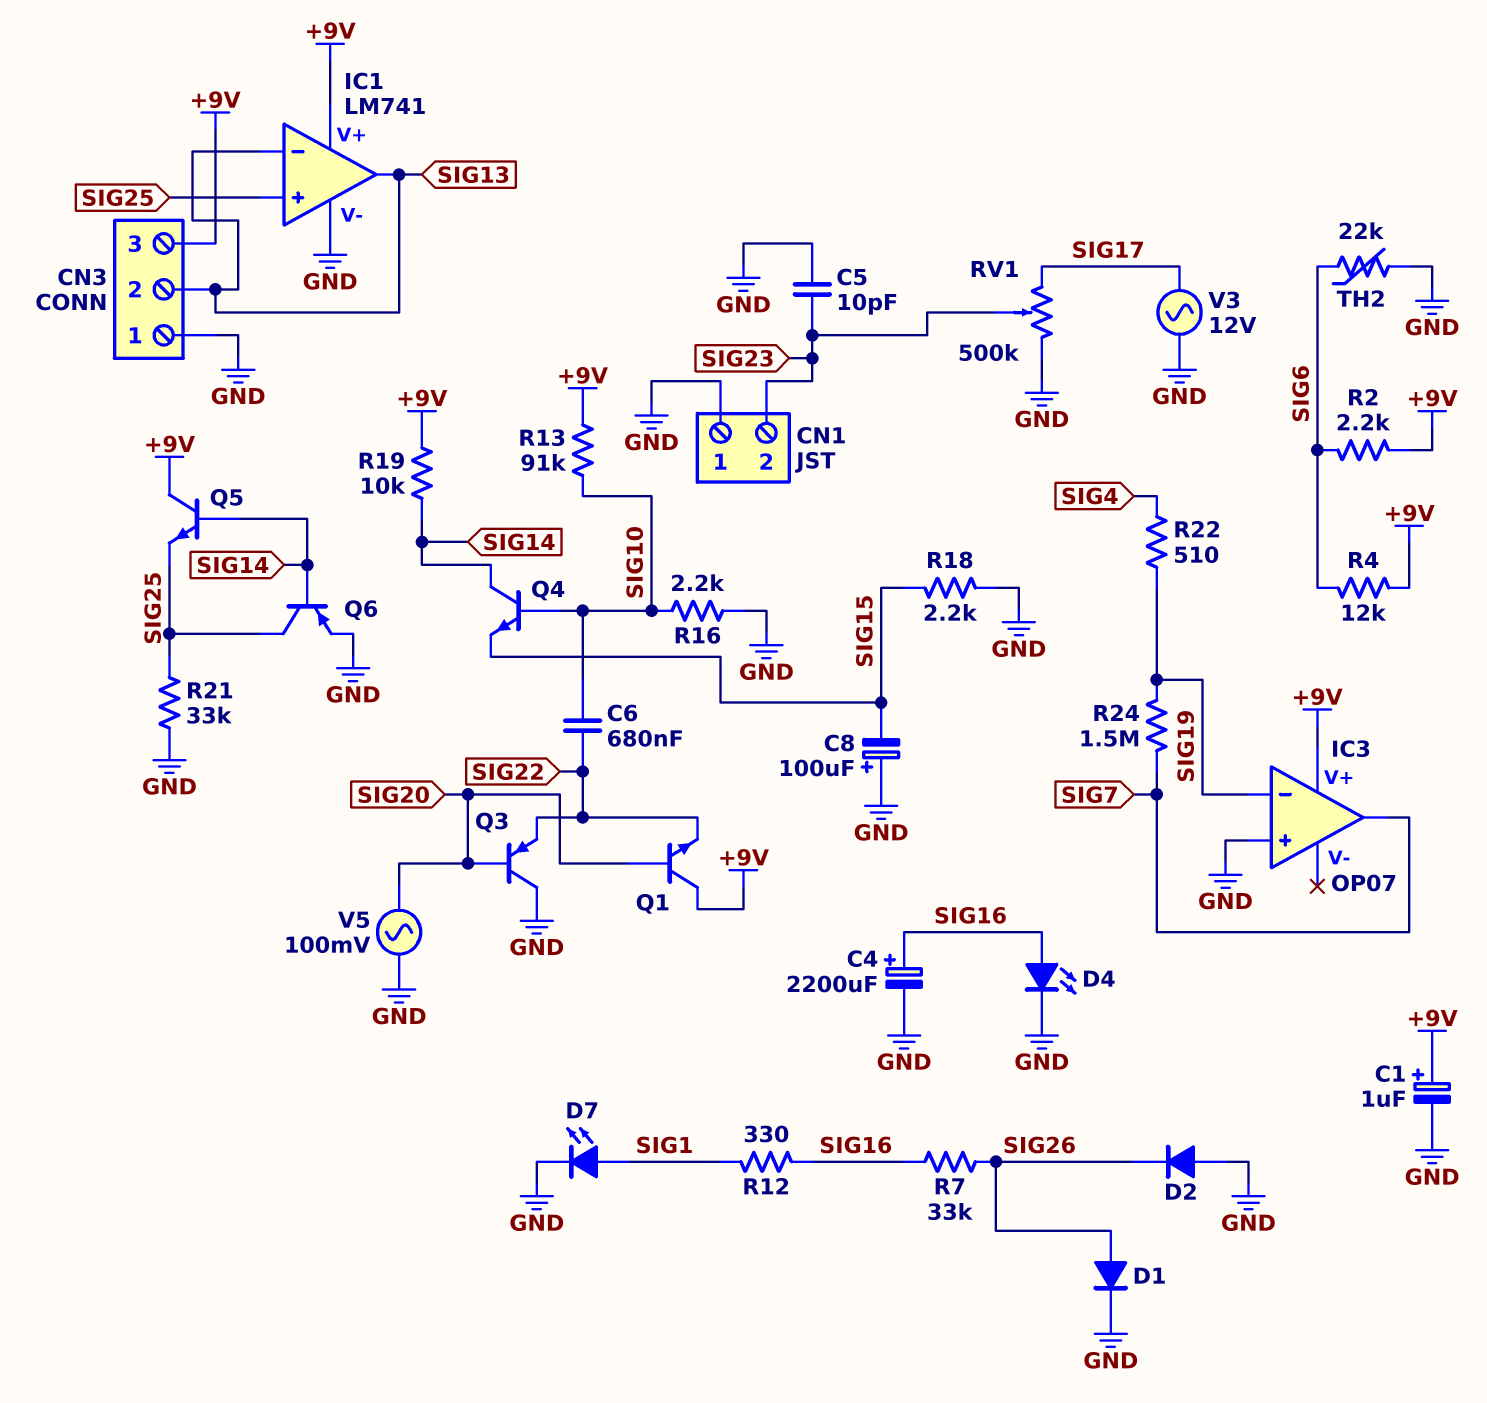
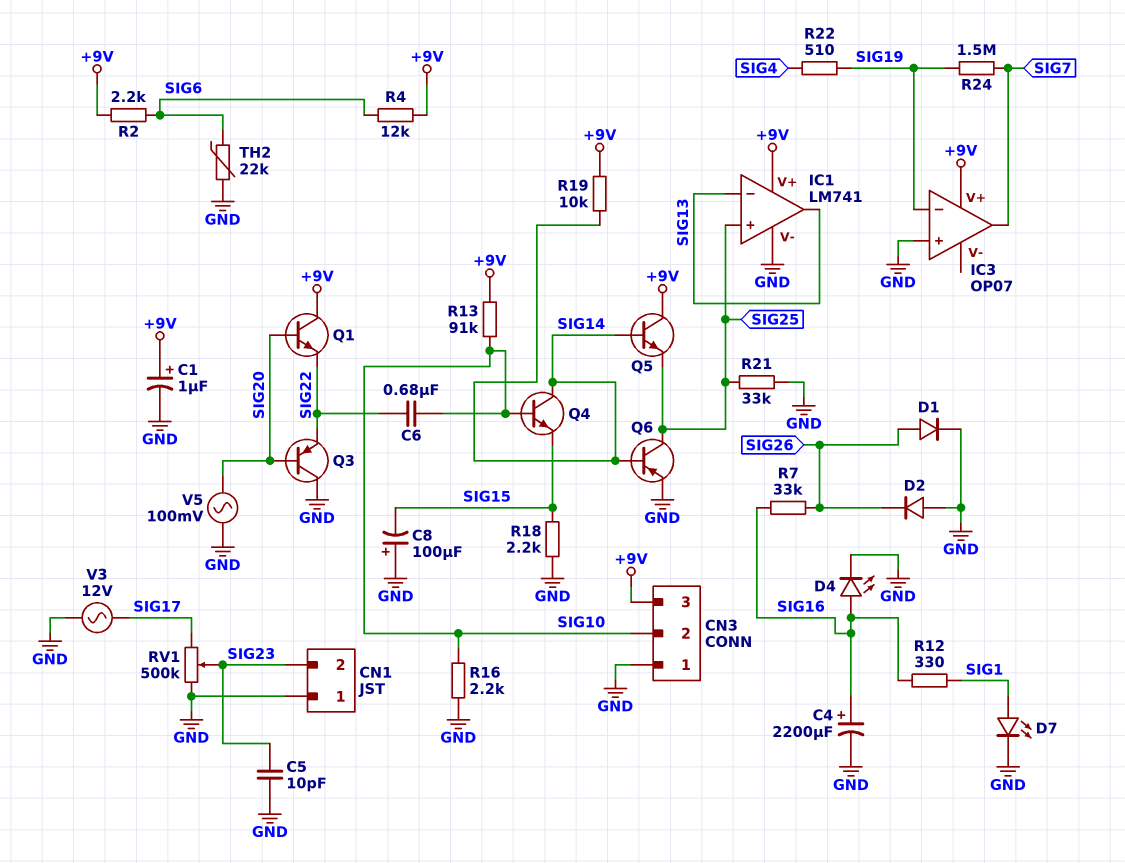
CN3 pin 2: SIG13 -> SIG10

